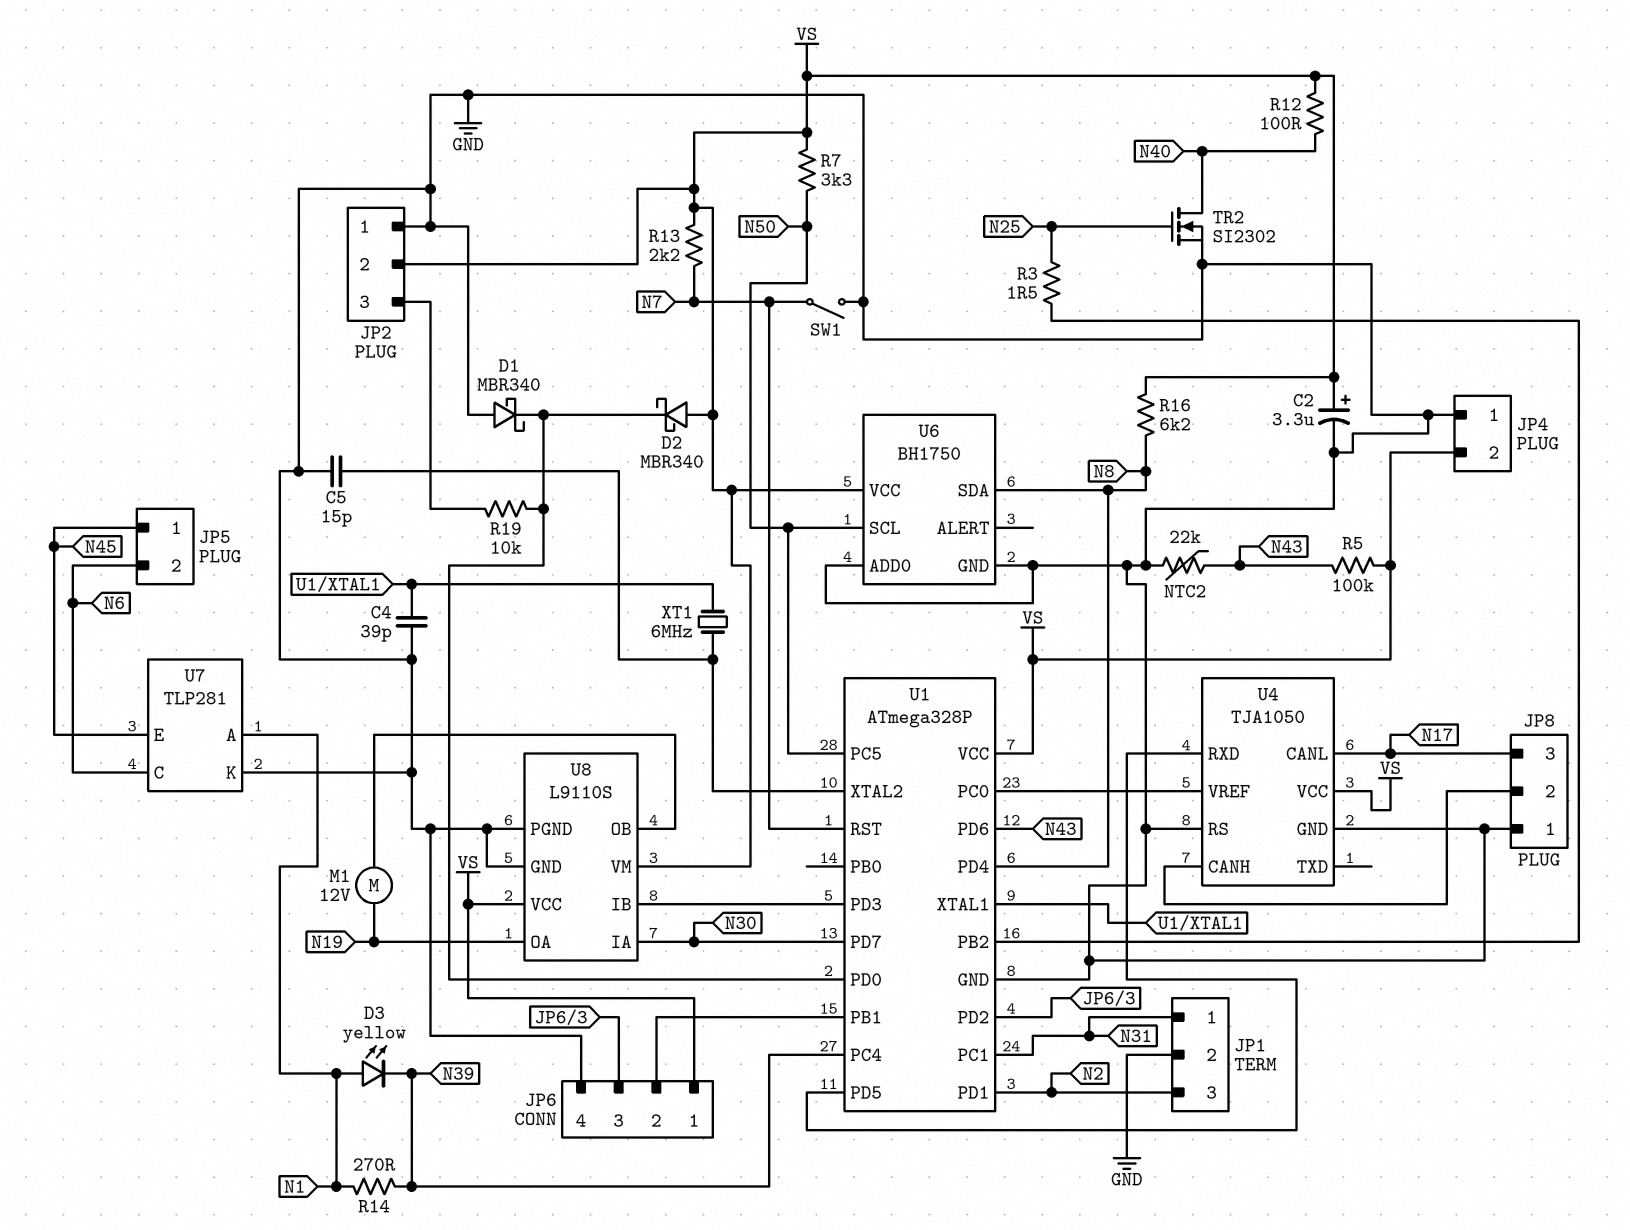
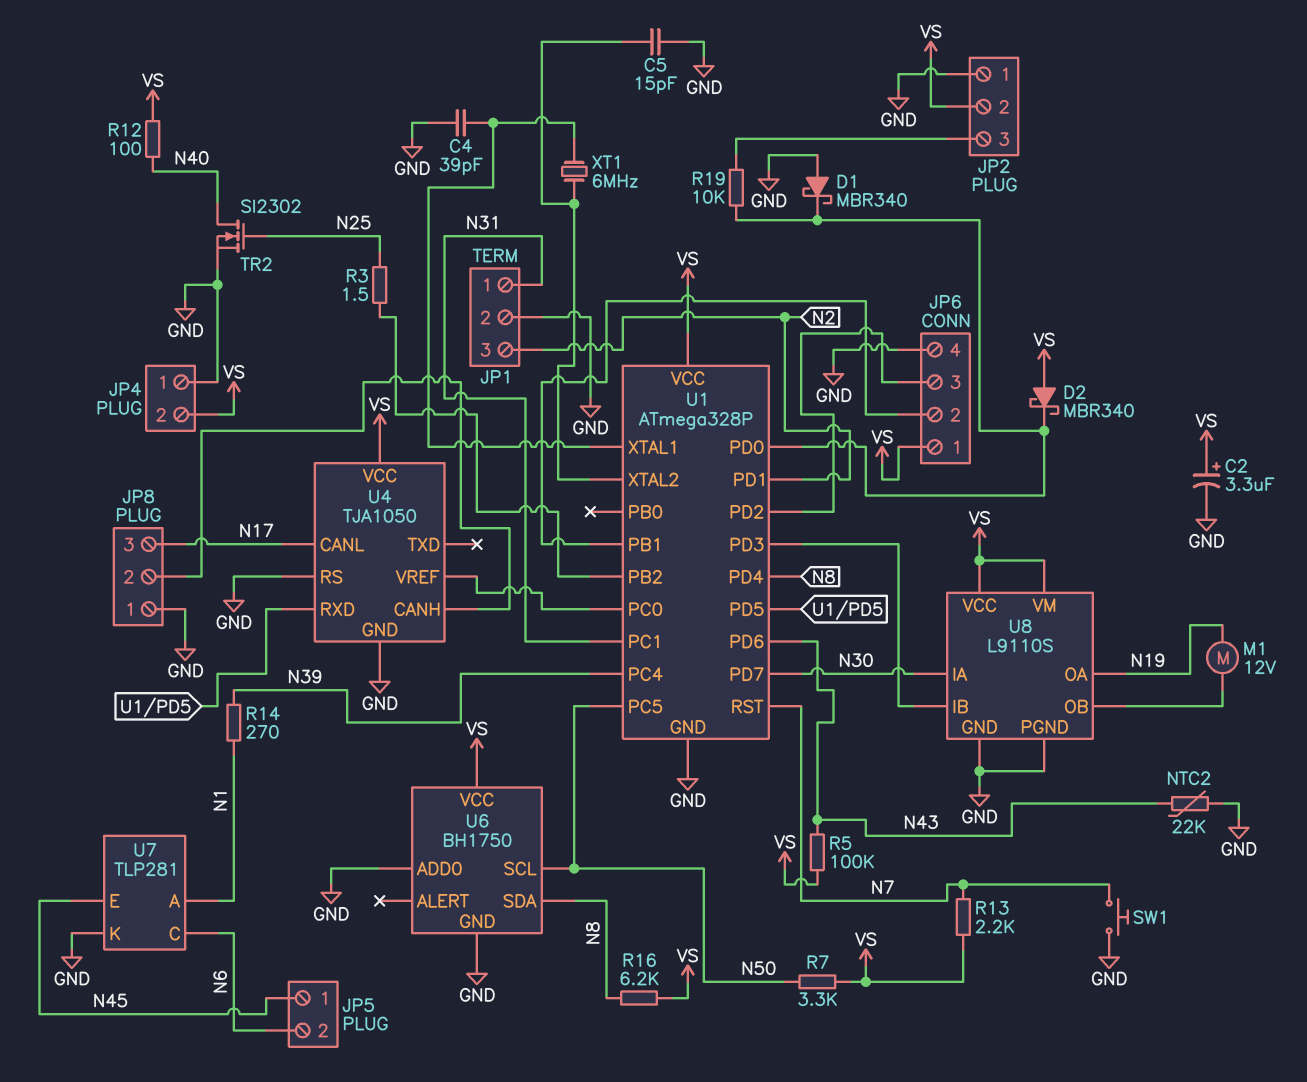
D3: LED yellow (A N1, K N39) -> none
SW1: switch (GND, N7) -> button (GND, N7)

